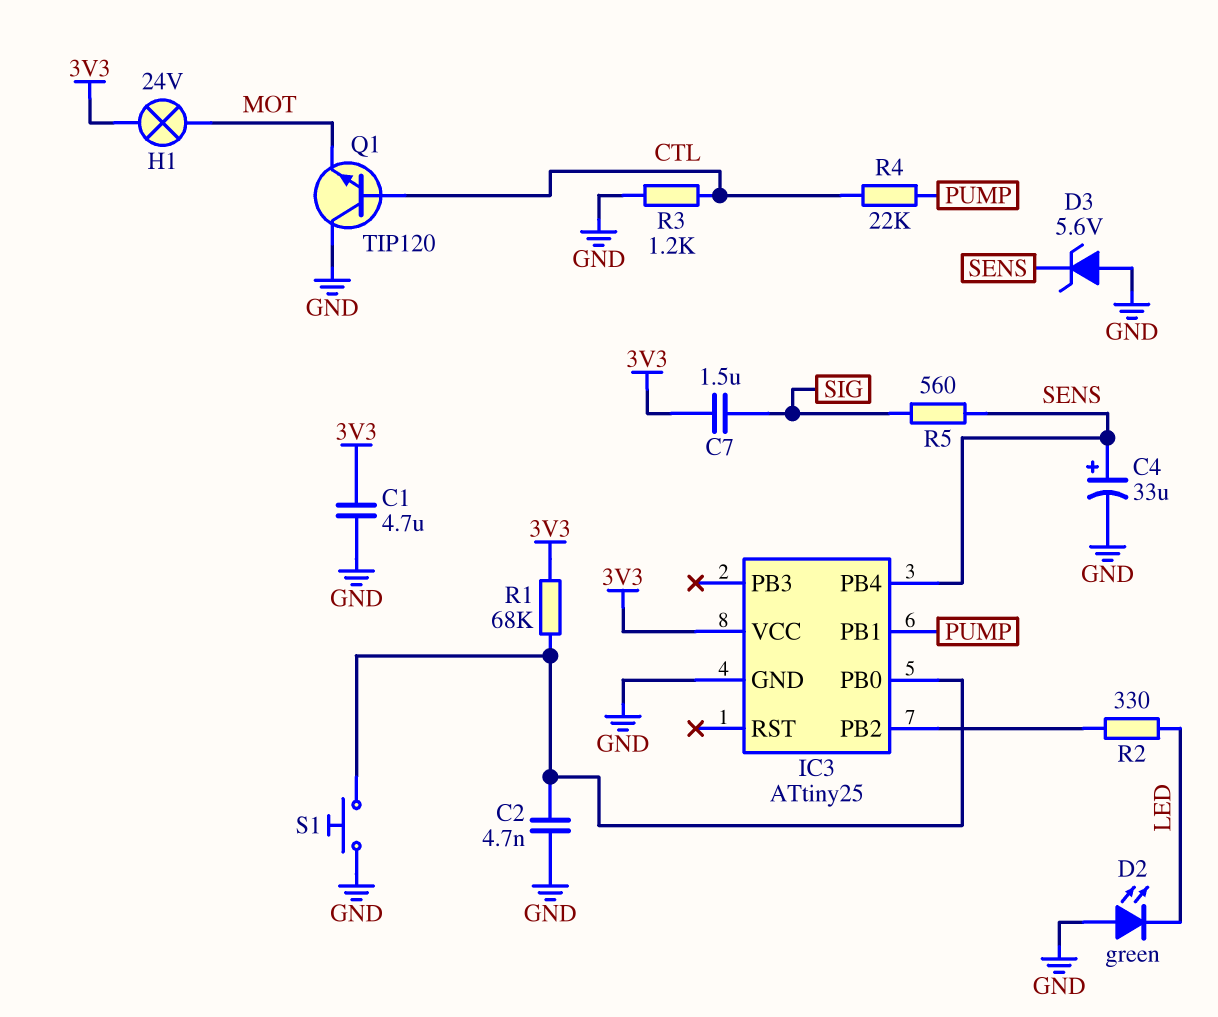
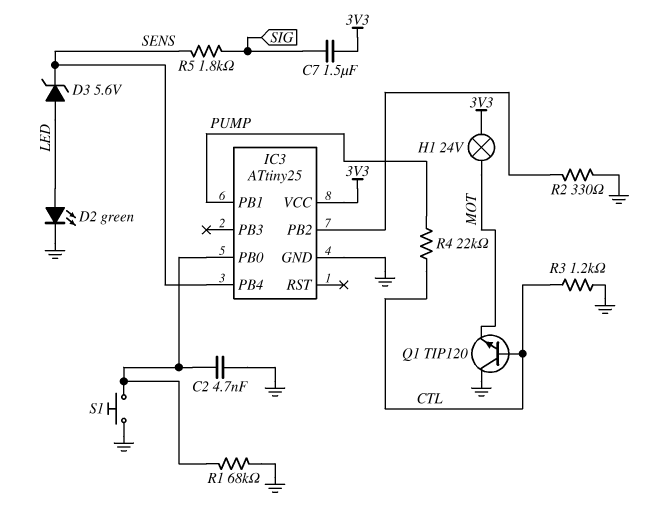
C1: 4.7uF (3V3, GND) -> none
C4: 33uF (plus SENS, minus GND) -> none
D2: LED green (A GND, K LED) -> LED green (A LED, K GND)
D3: zener 5.6V (A GND, K SENS) -> zener 5.6V (A LED, K SENS)
R1: 68k (3V3, IC3/PB0) -> 68k (GND, IC3/PB0)
R2: 330 (IC3/PB2, LED) -> 330 (GND, IC3/PB2)
R5: 560 (SENS, SIG) -> 1.8k (SENS, SIG)

